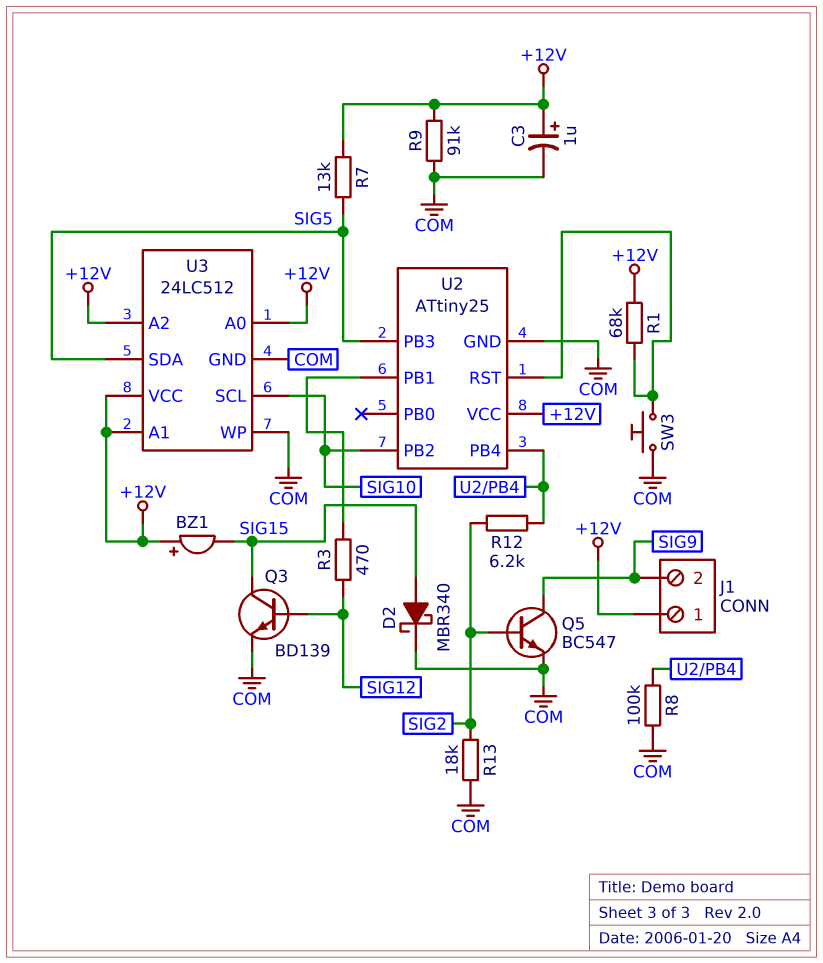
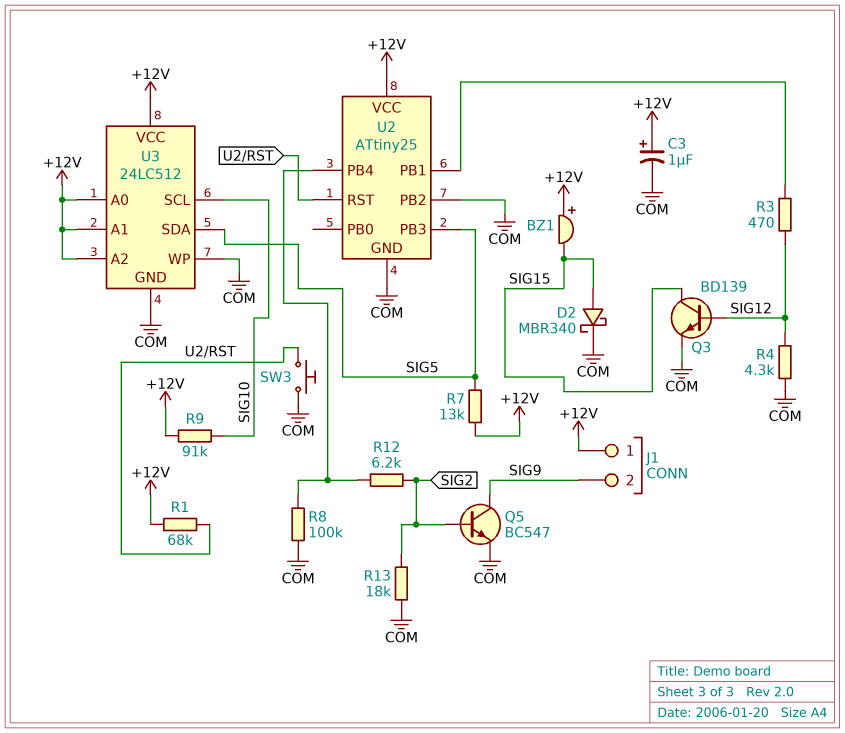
R4: none -> 4.3k (COM, SIG12)
R9: 91k (+12V, COM) -> 91k (+12V, SIG10)
U2 pin PB2: SIG10 -> COM

